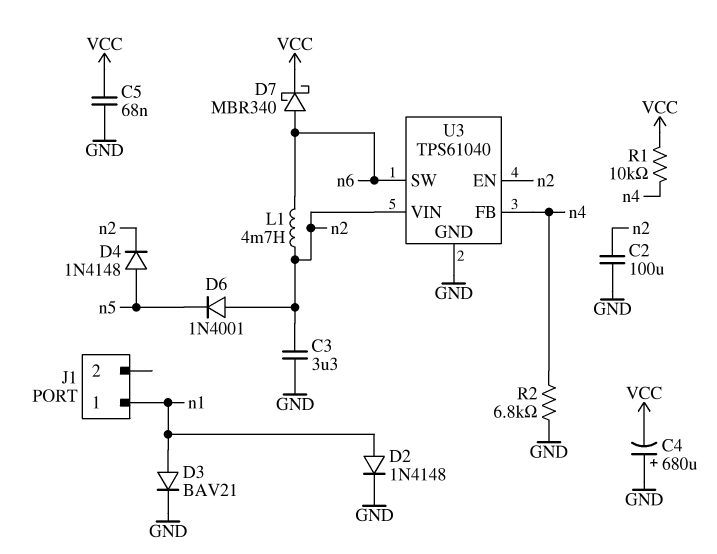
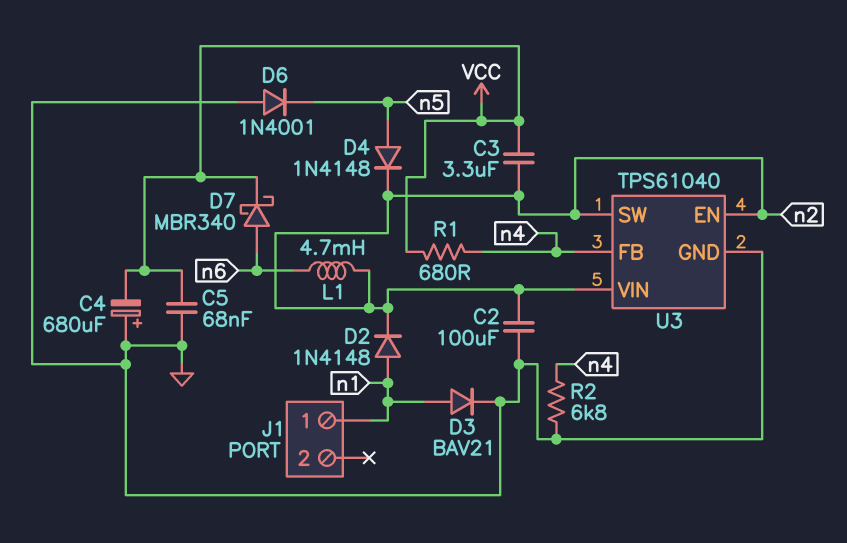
C3: 3.3uF (GND, n2) -> 3.3uF (VCC, n2)
D2: diode 1N4148 (A n1, K GND) -> diode 1N4148 (A n1, K n2)
D6: diode 1N4001 (A n2, K n5) -> diode 1N4001 (A GND, K n5)
R1: 10k (VCC, n4) -> 680 (VCC, n4)
U3 pin SW: n6 -> n2

